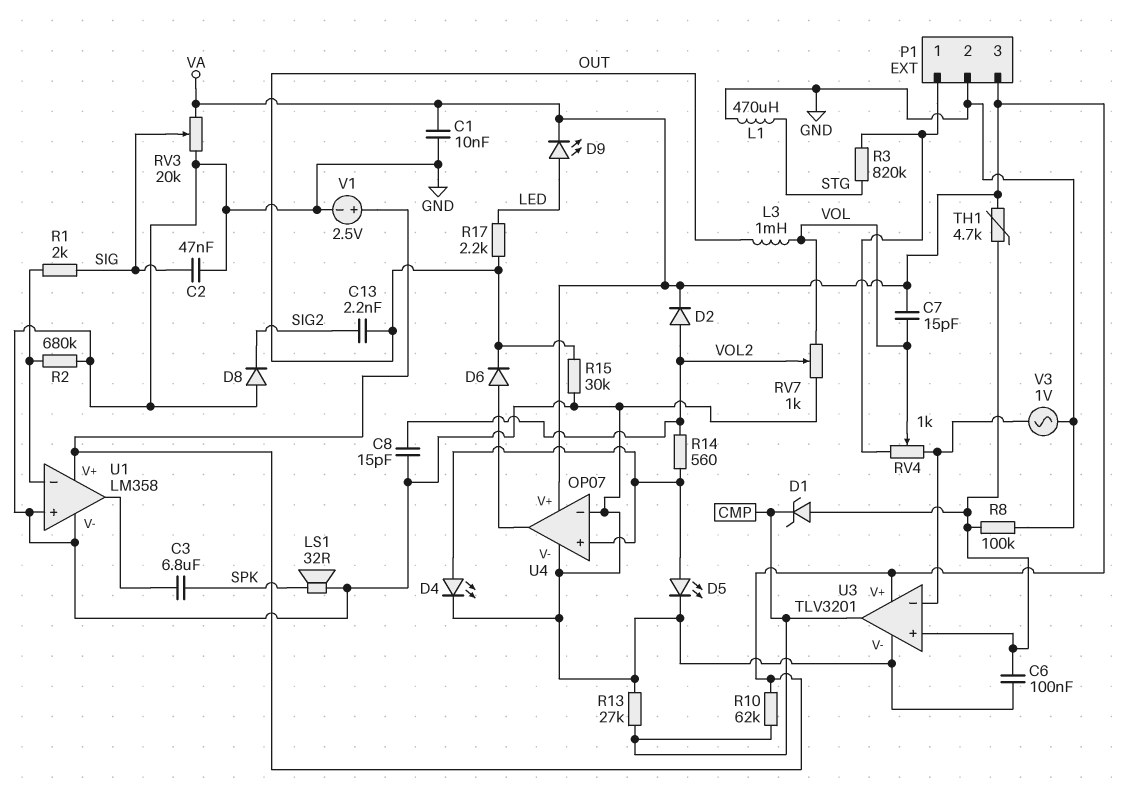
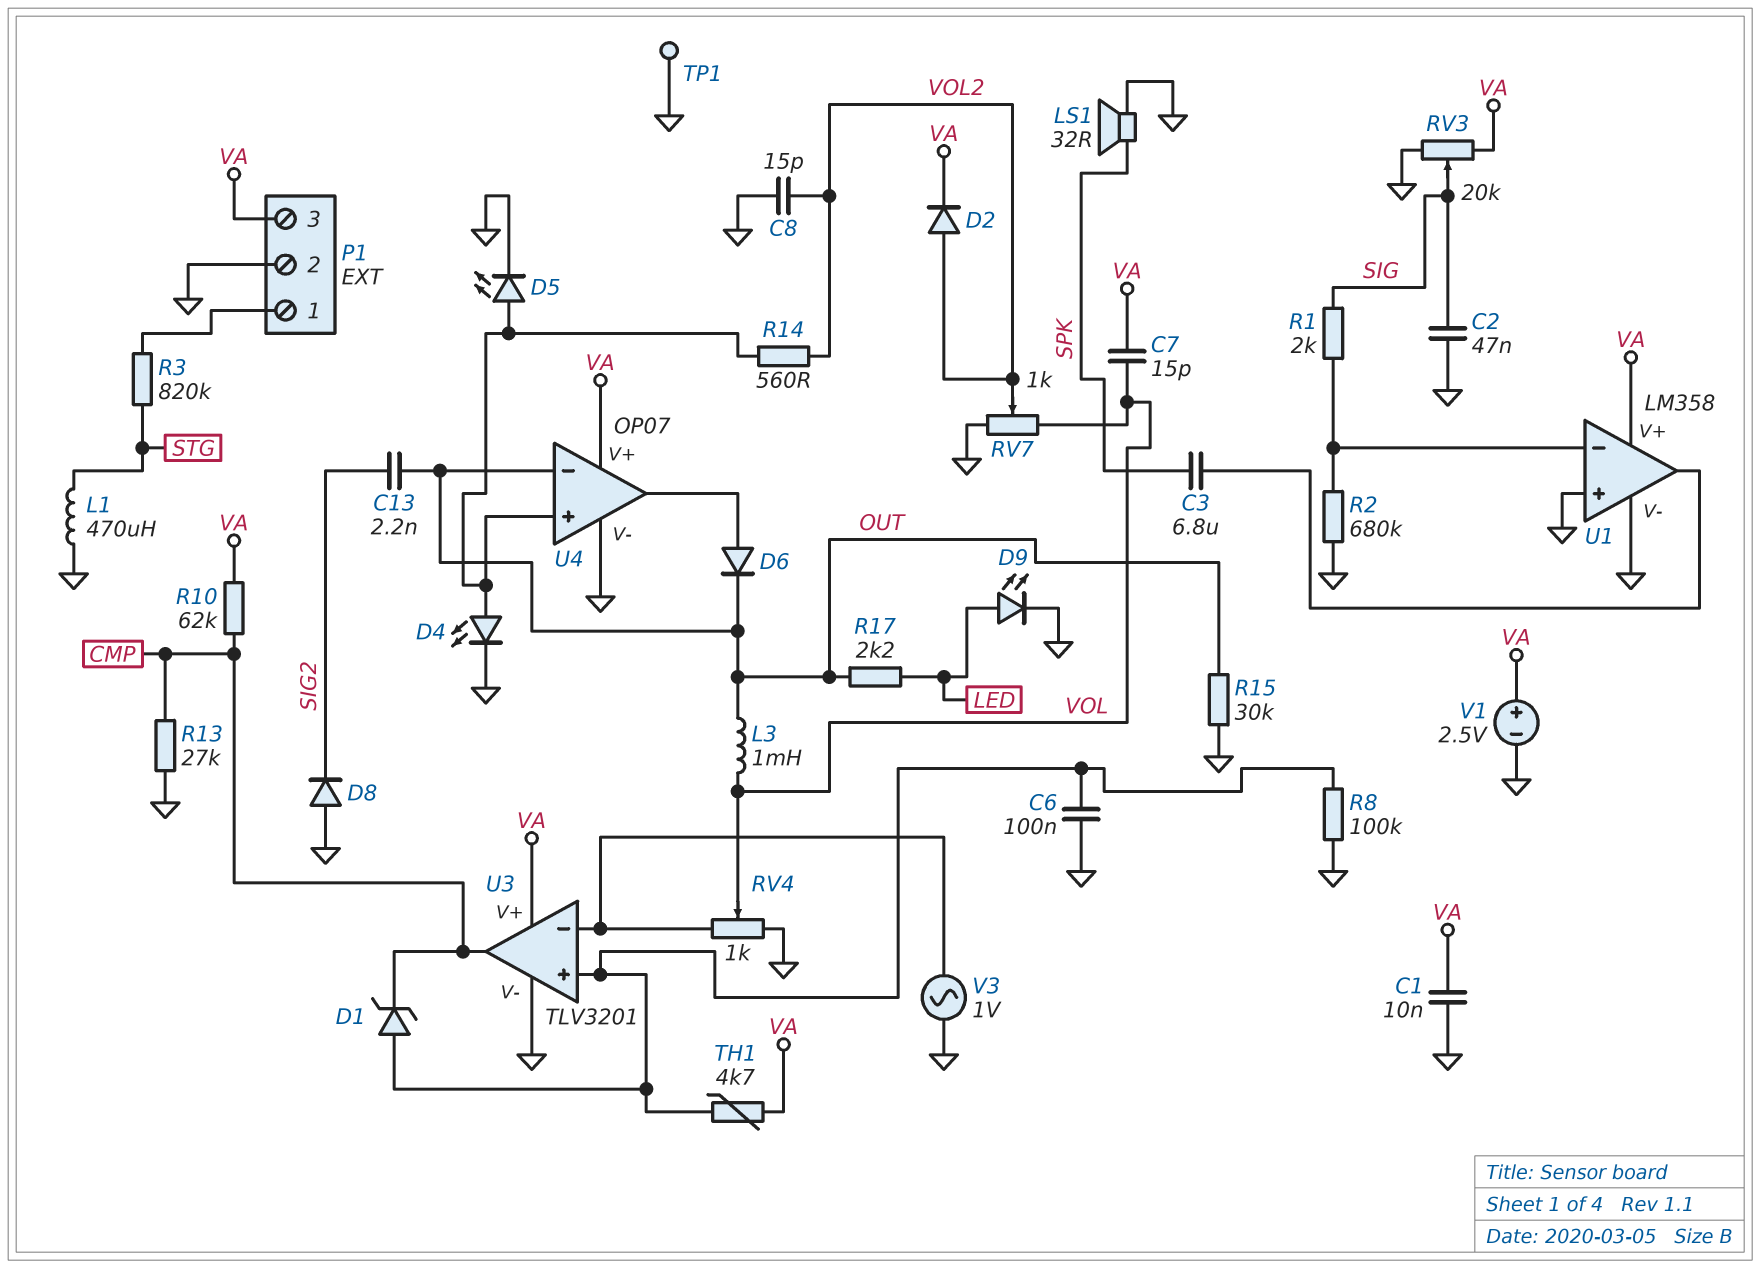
D9: LED (A LED, K VA) -> LED (A LED, K GND)
RV4: 1k (P1/1, U3/in-, wiper VOL) -> 1k (GND, U3/in-, wiper VOL)
TP1: none -> test point (GND)
U4 pin in-: GND -> OUT

